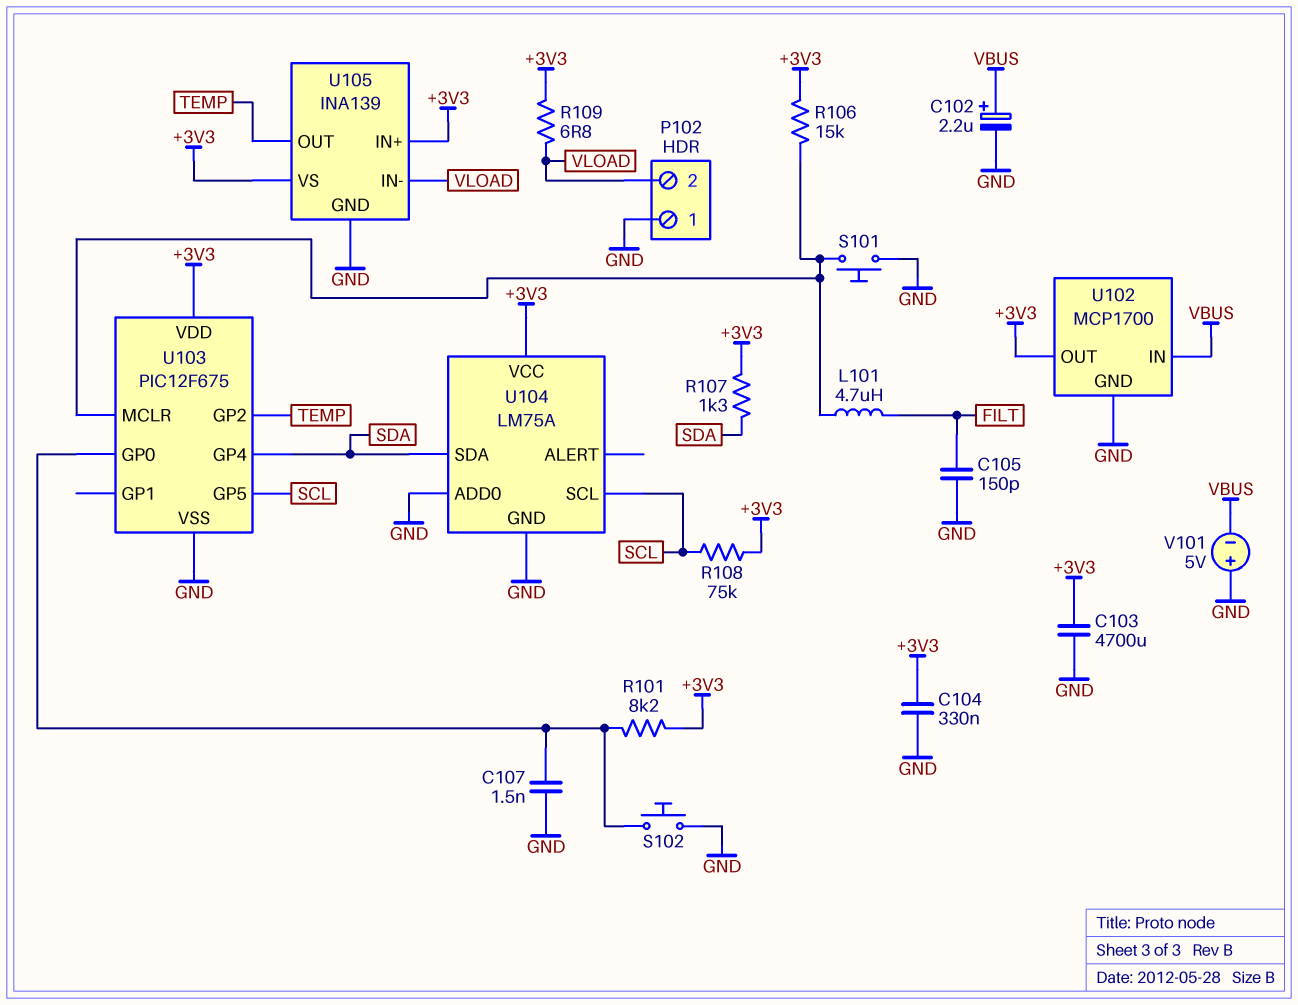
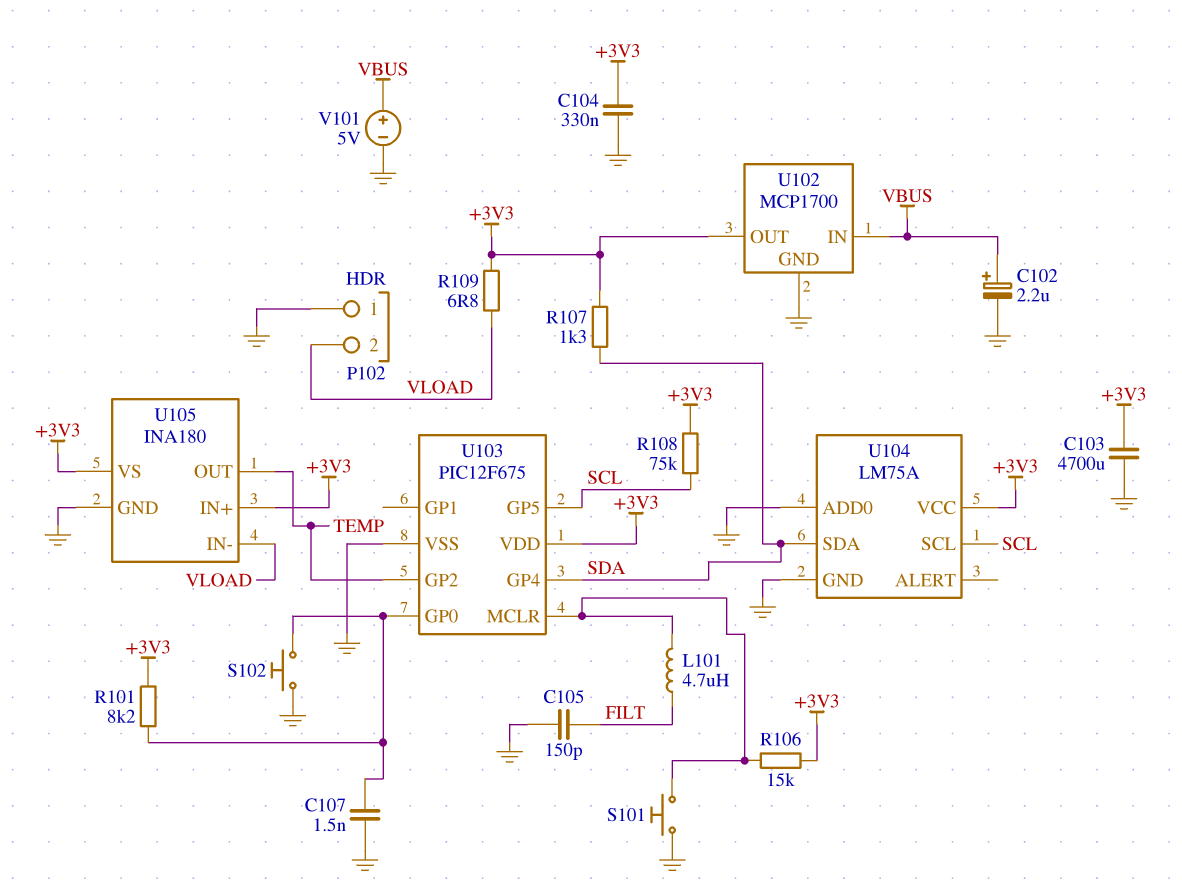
U105: INA139 -> INA180
V101: 5V (plus GND, minus VBUS) -> 5V (plus VBUS, minus GND)

